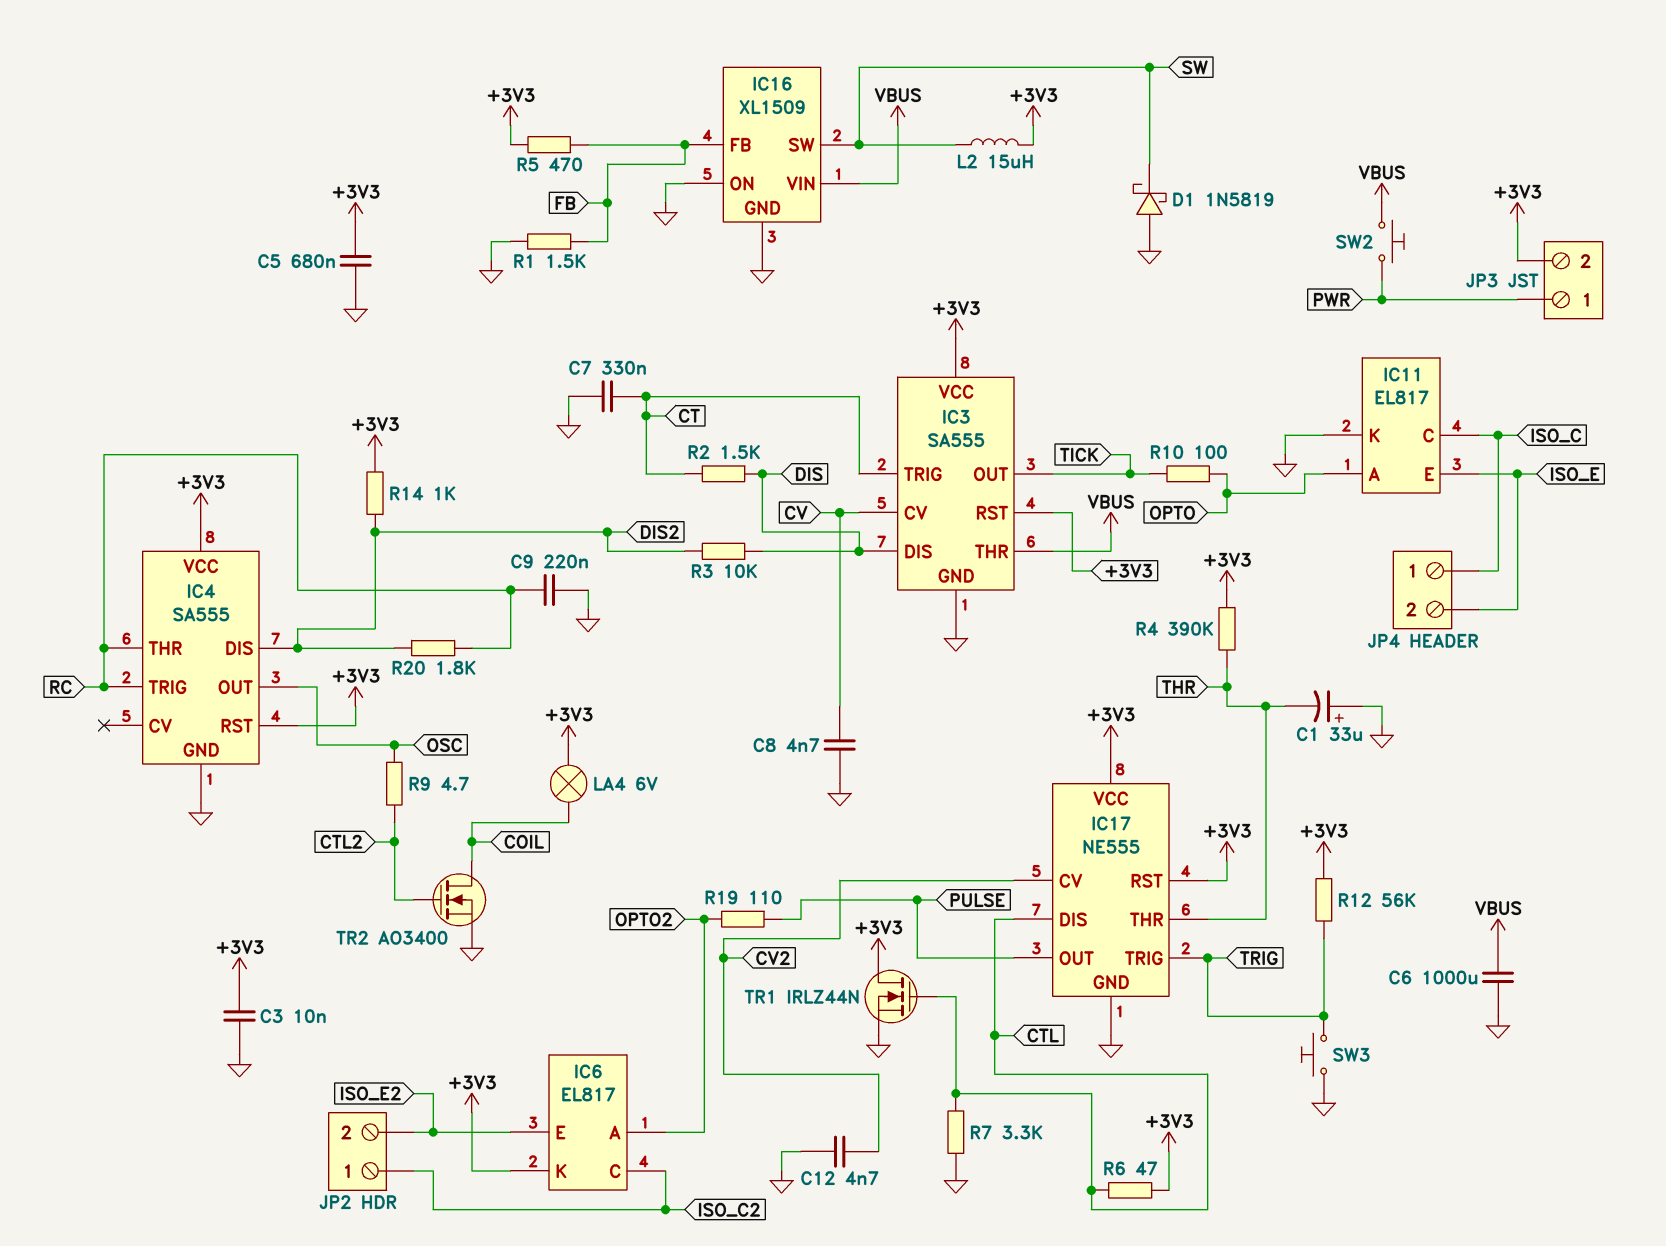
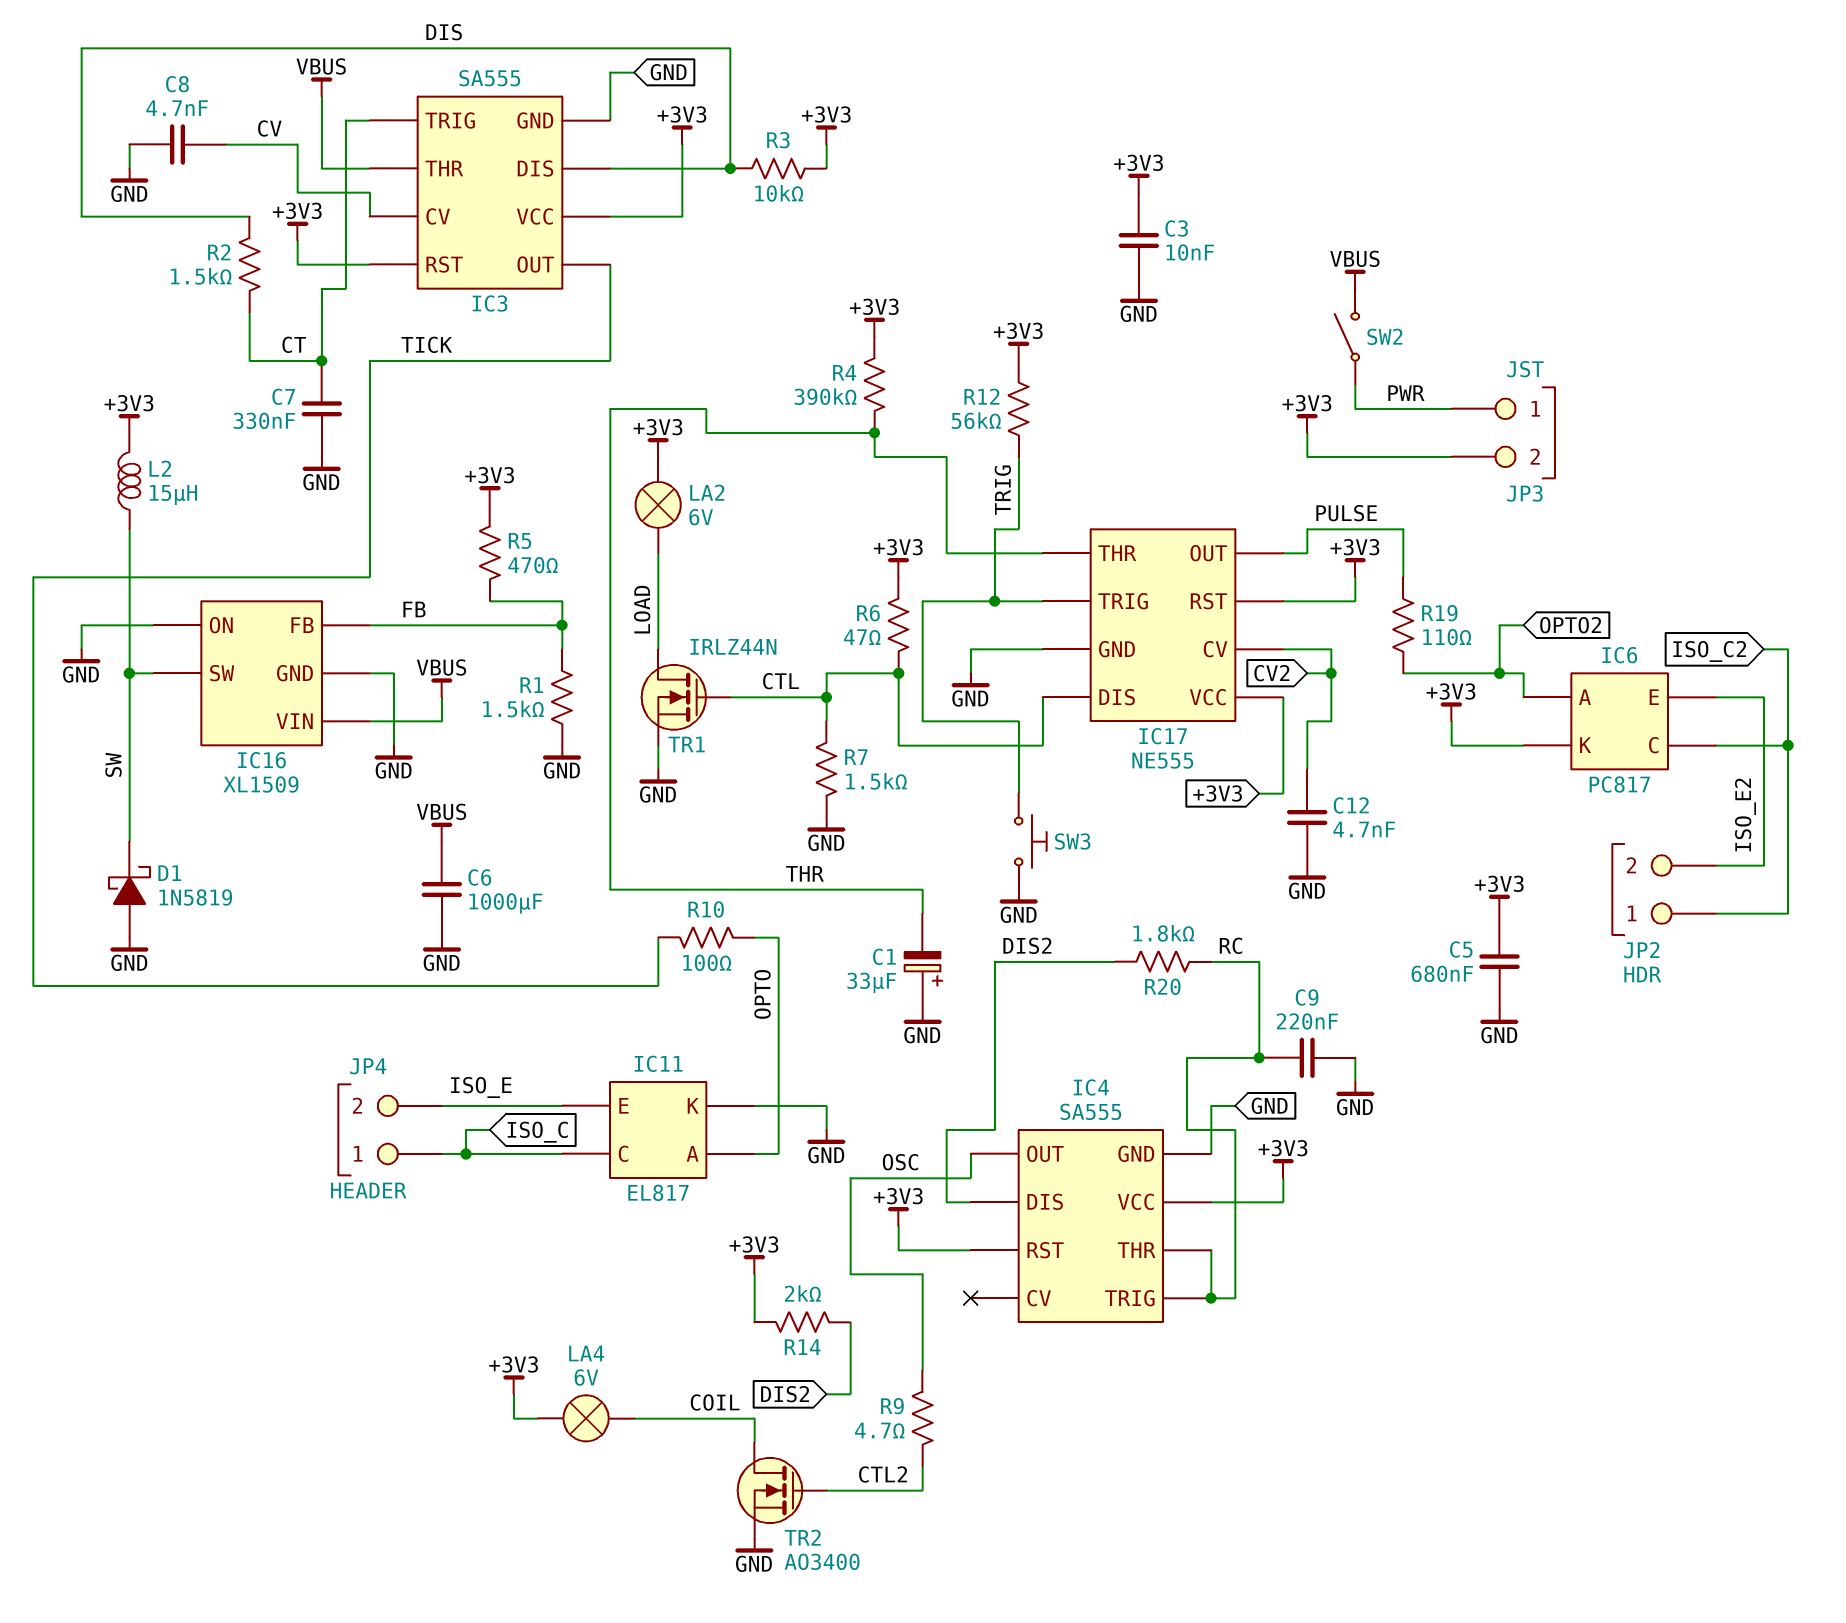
IC6: EL817 -> PC817
LA2: none -> lamp 6V (+3V3, LOAD)
R3: 10k (DIS, DIS2) -> 10k (+3V3, DIS)
R7: 3.3k (CTL, GND) -> 1.5k (CTL, GND)
R14: 1k (+3V3, DIS2) -> 2k (+3V3, DIS2)
SW2: button (PWR, VBUS) -> switch (PWR, VBUS)
TR1: NMOS IRLZ44N (G CTL, D +3V3, S GND) -> NMOS IRLZ44N (G CTL, D LOAD, S GND)

